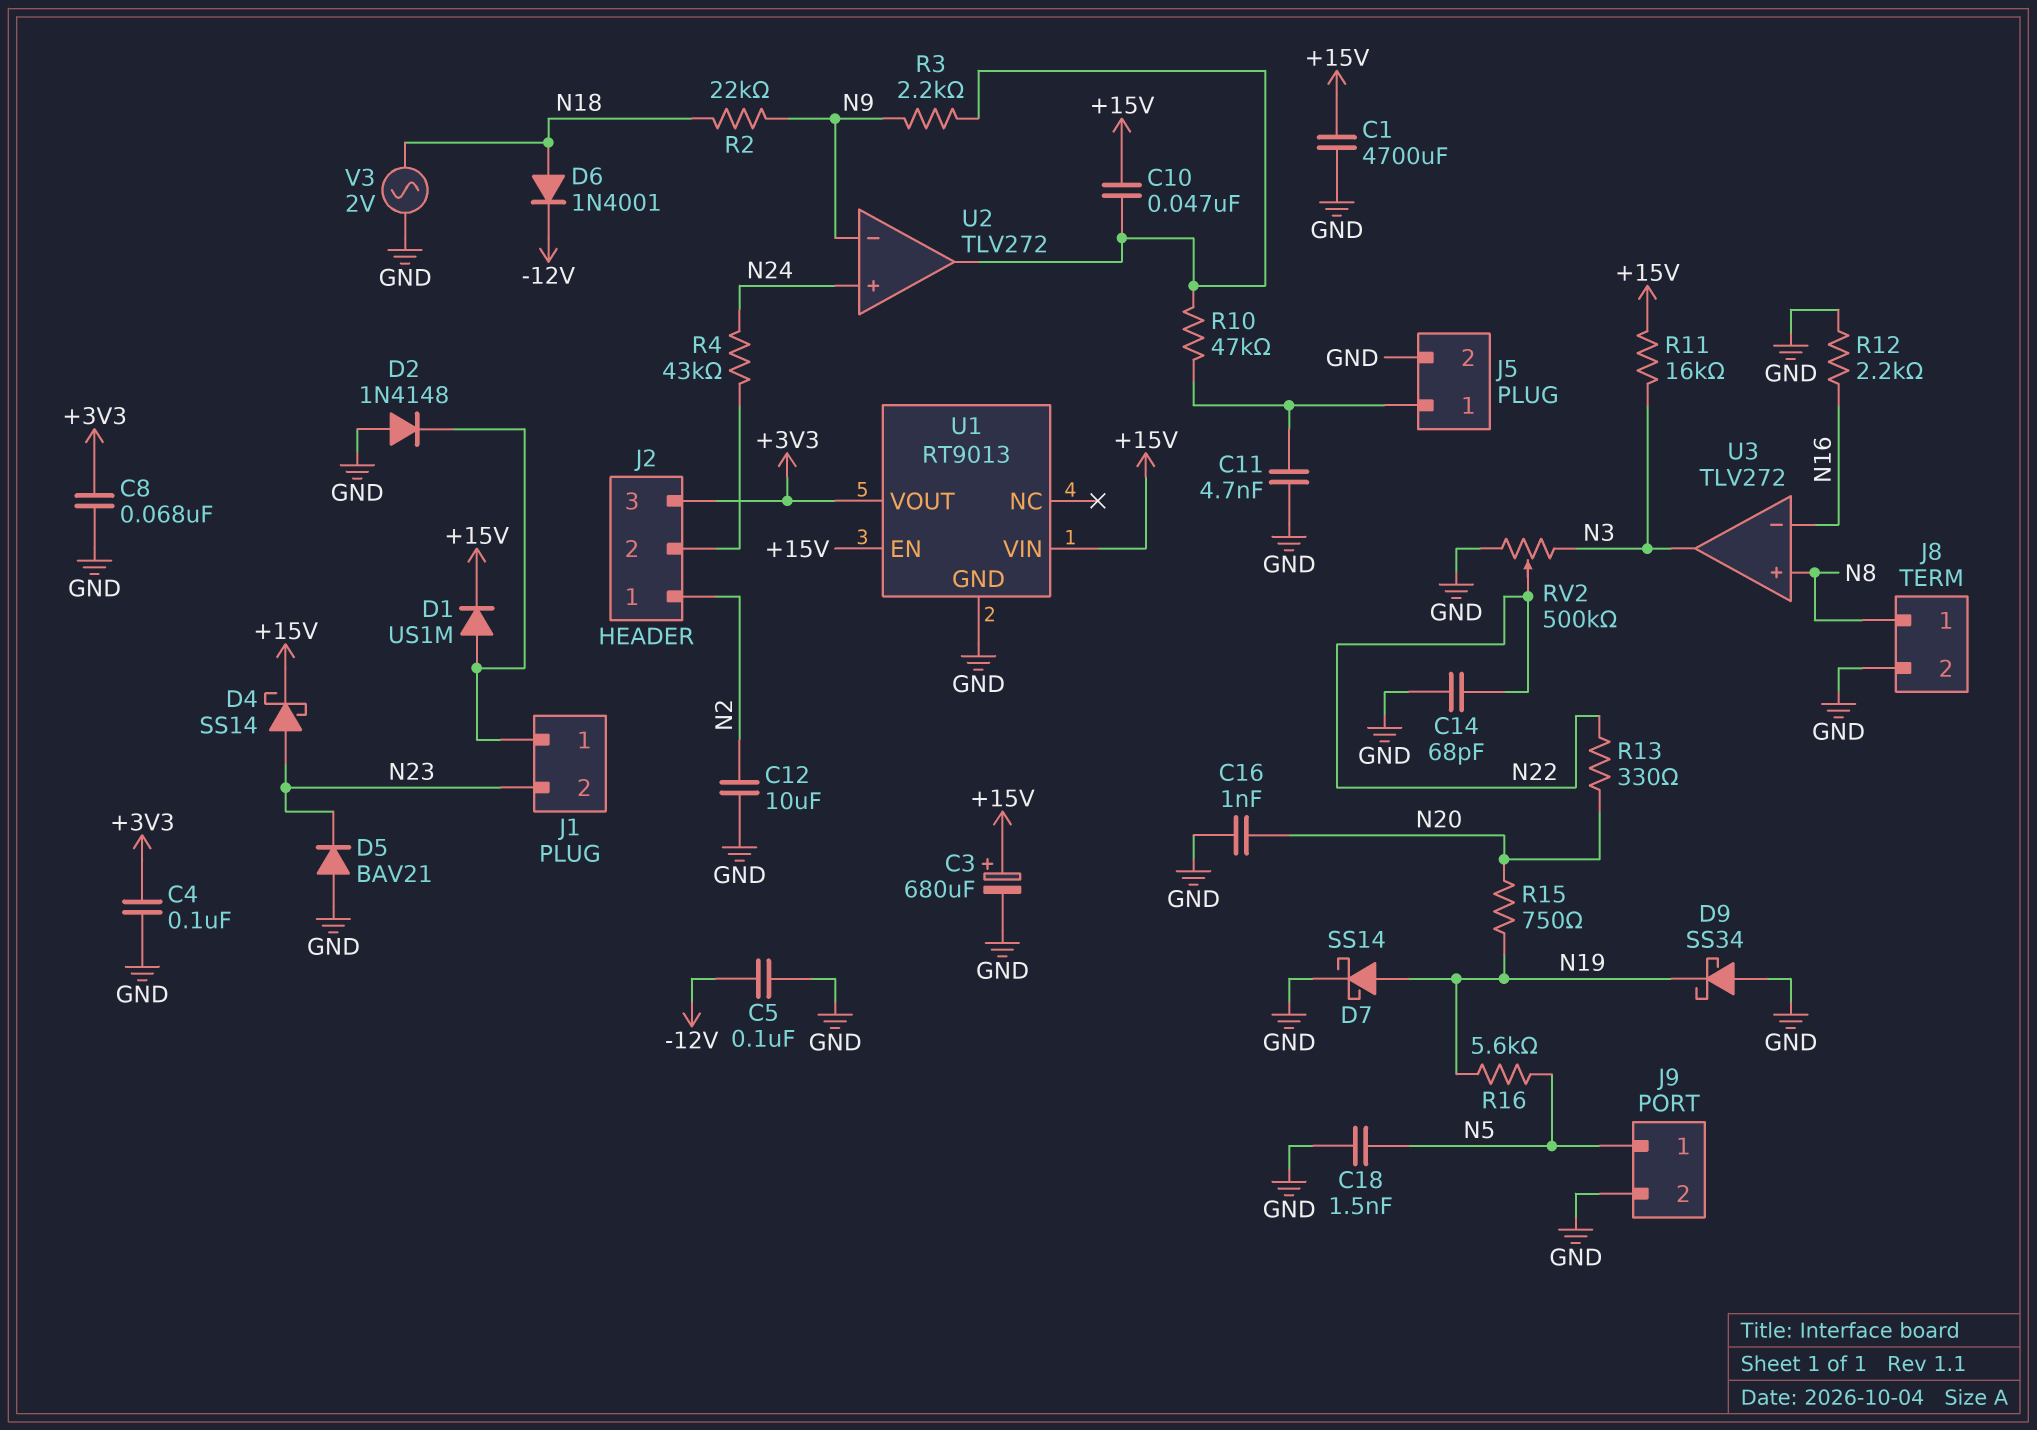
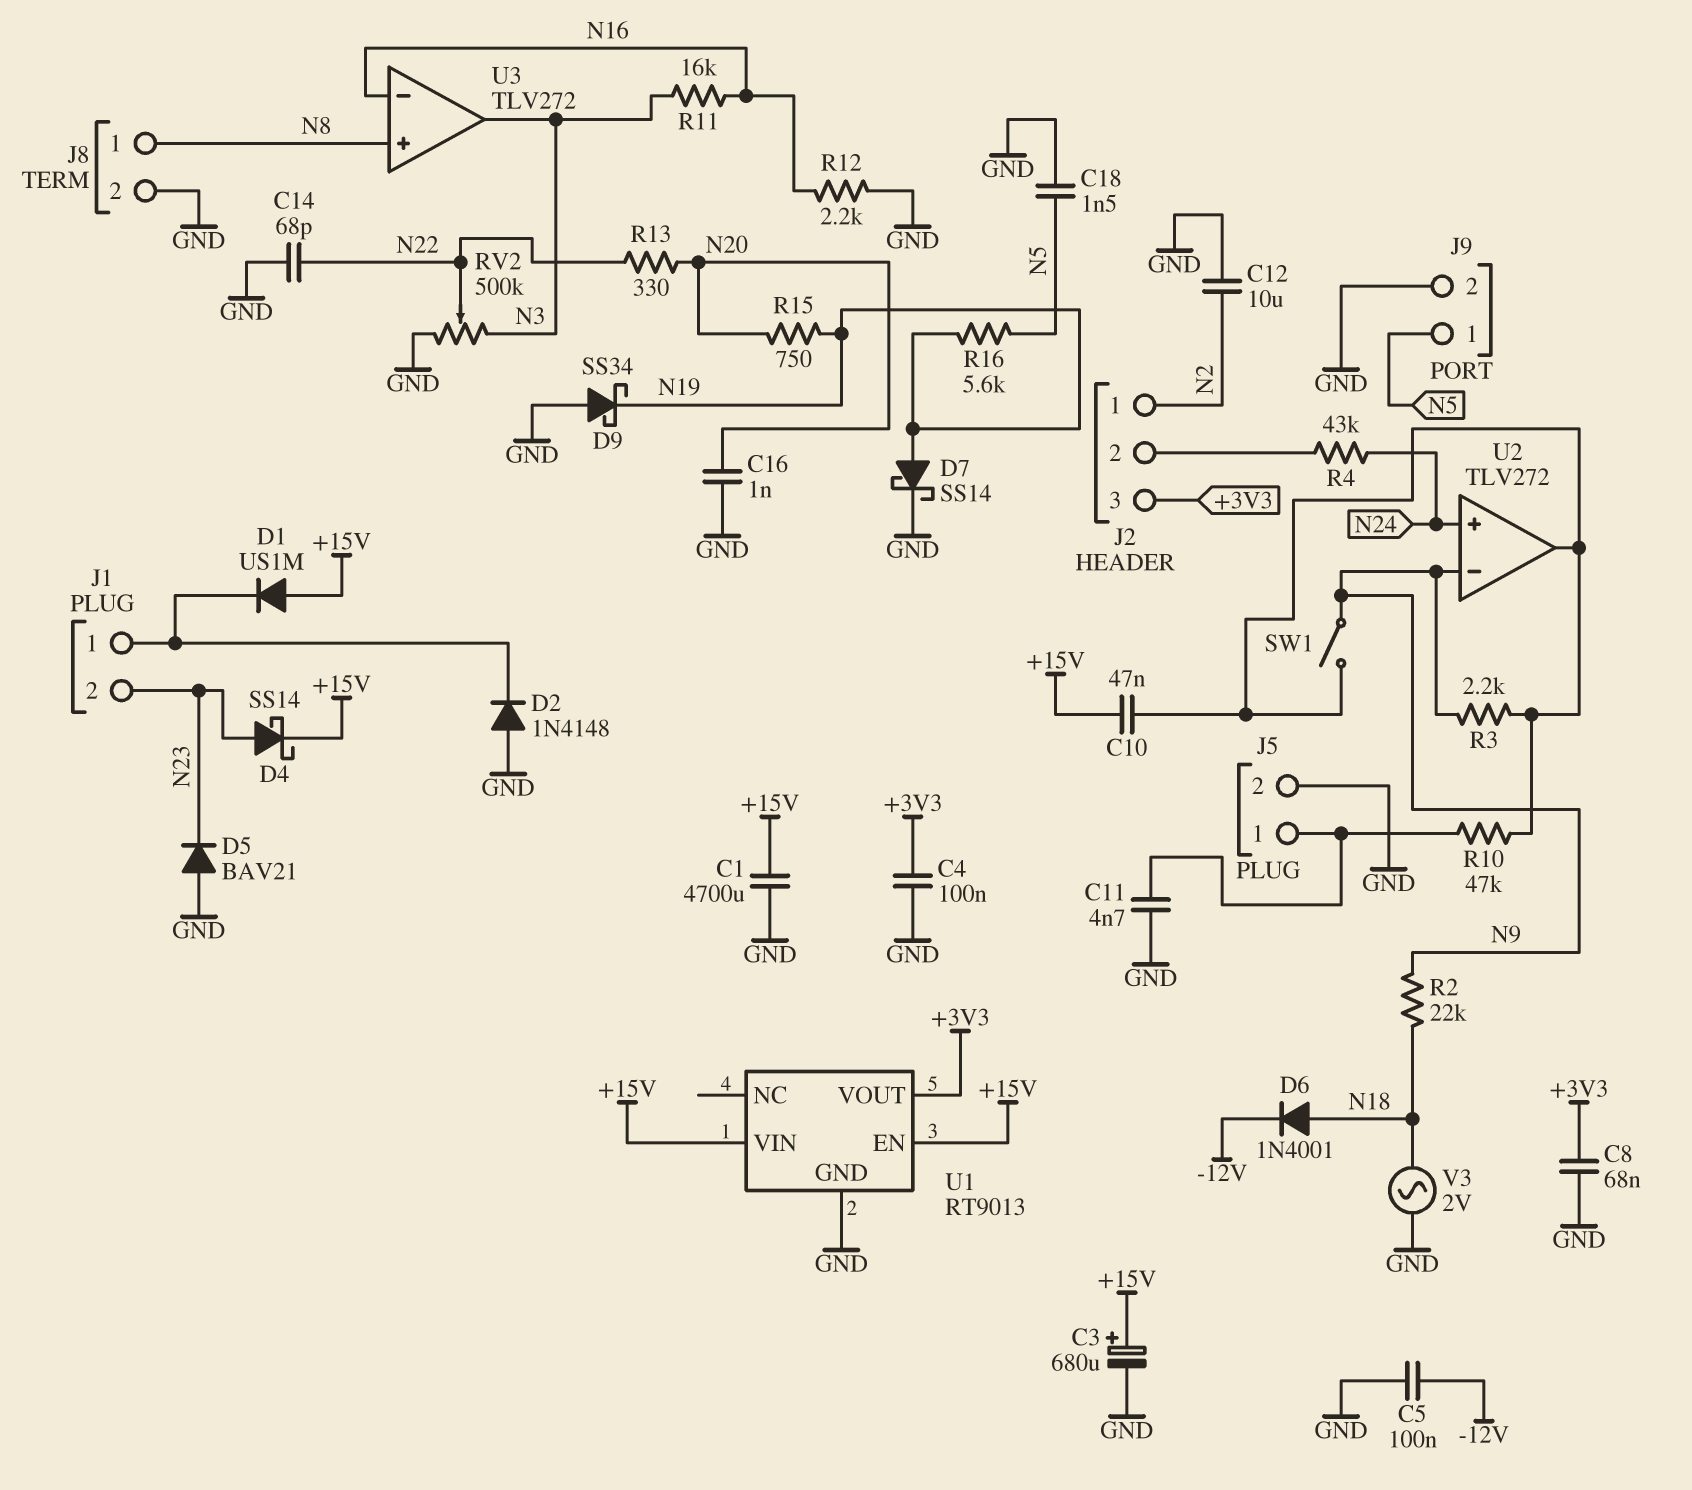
D1: diode US1M (A J1/1, K +15V) -> diode US1M (A +15V, K J1/1)
R11: 16k (+15V, N3) -> 16k (N3, N16)
SW1: none -> switch (N9, U2/out)

